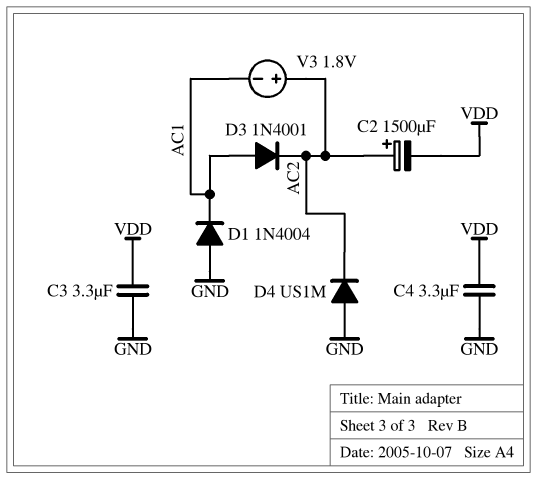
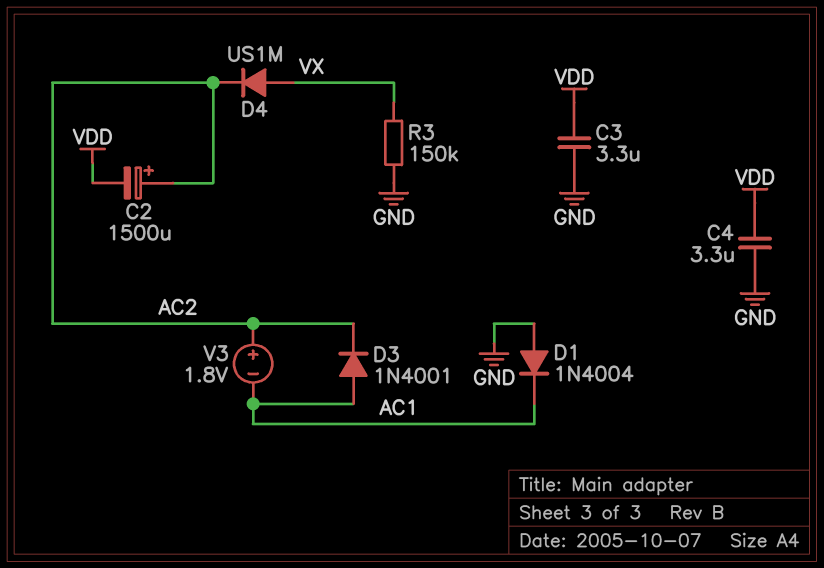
D4: diode US1M (A GND, K AC2) -> diode US1M (A VX, K AC2)
R3: none -> 150k (GND, VX)

